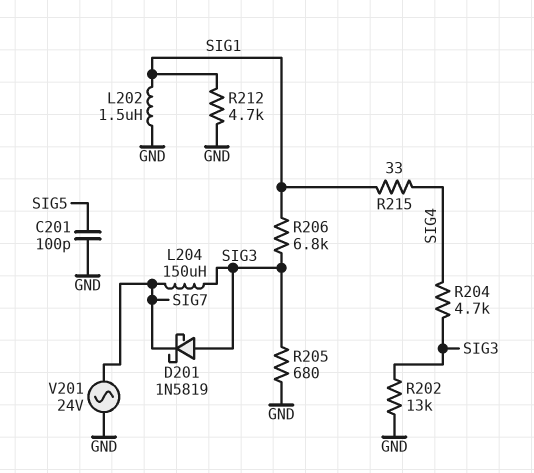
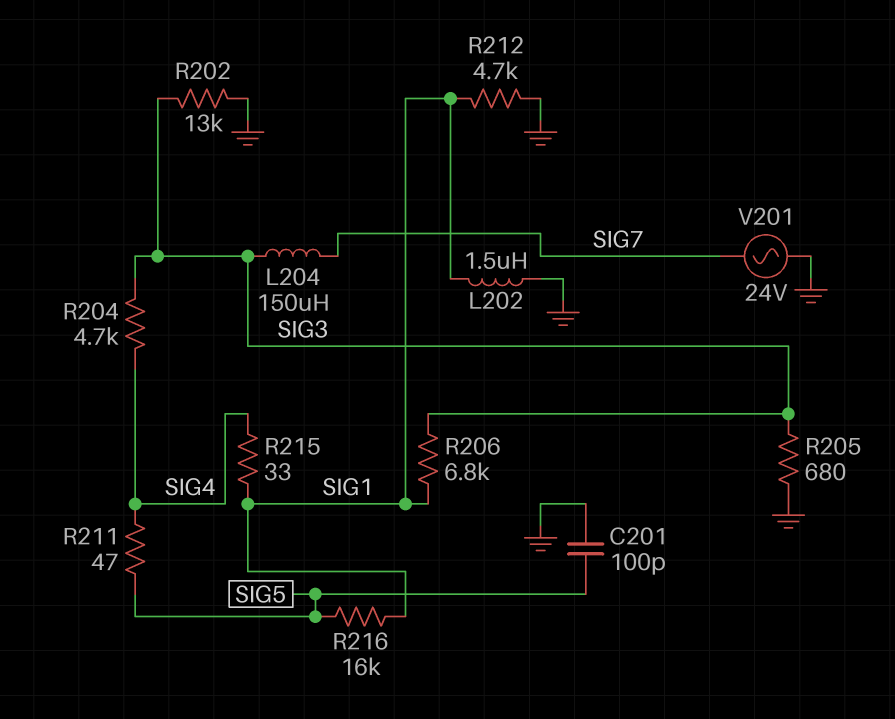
D201: schottky 1N5819 (A SIG3, K SIG7) -> none
R211: none -> 47 (SIG4, SIG5)
R216: none -> 16k (SIG1, SIG5)

